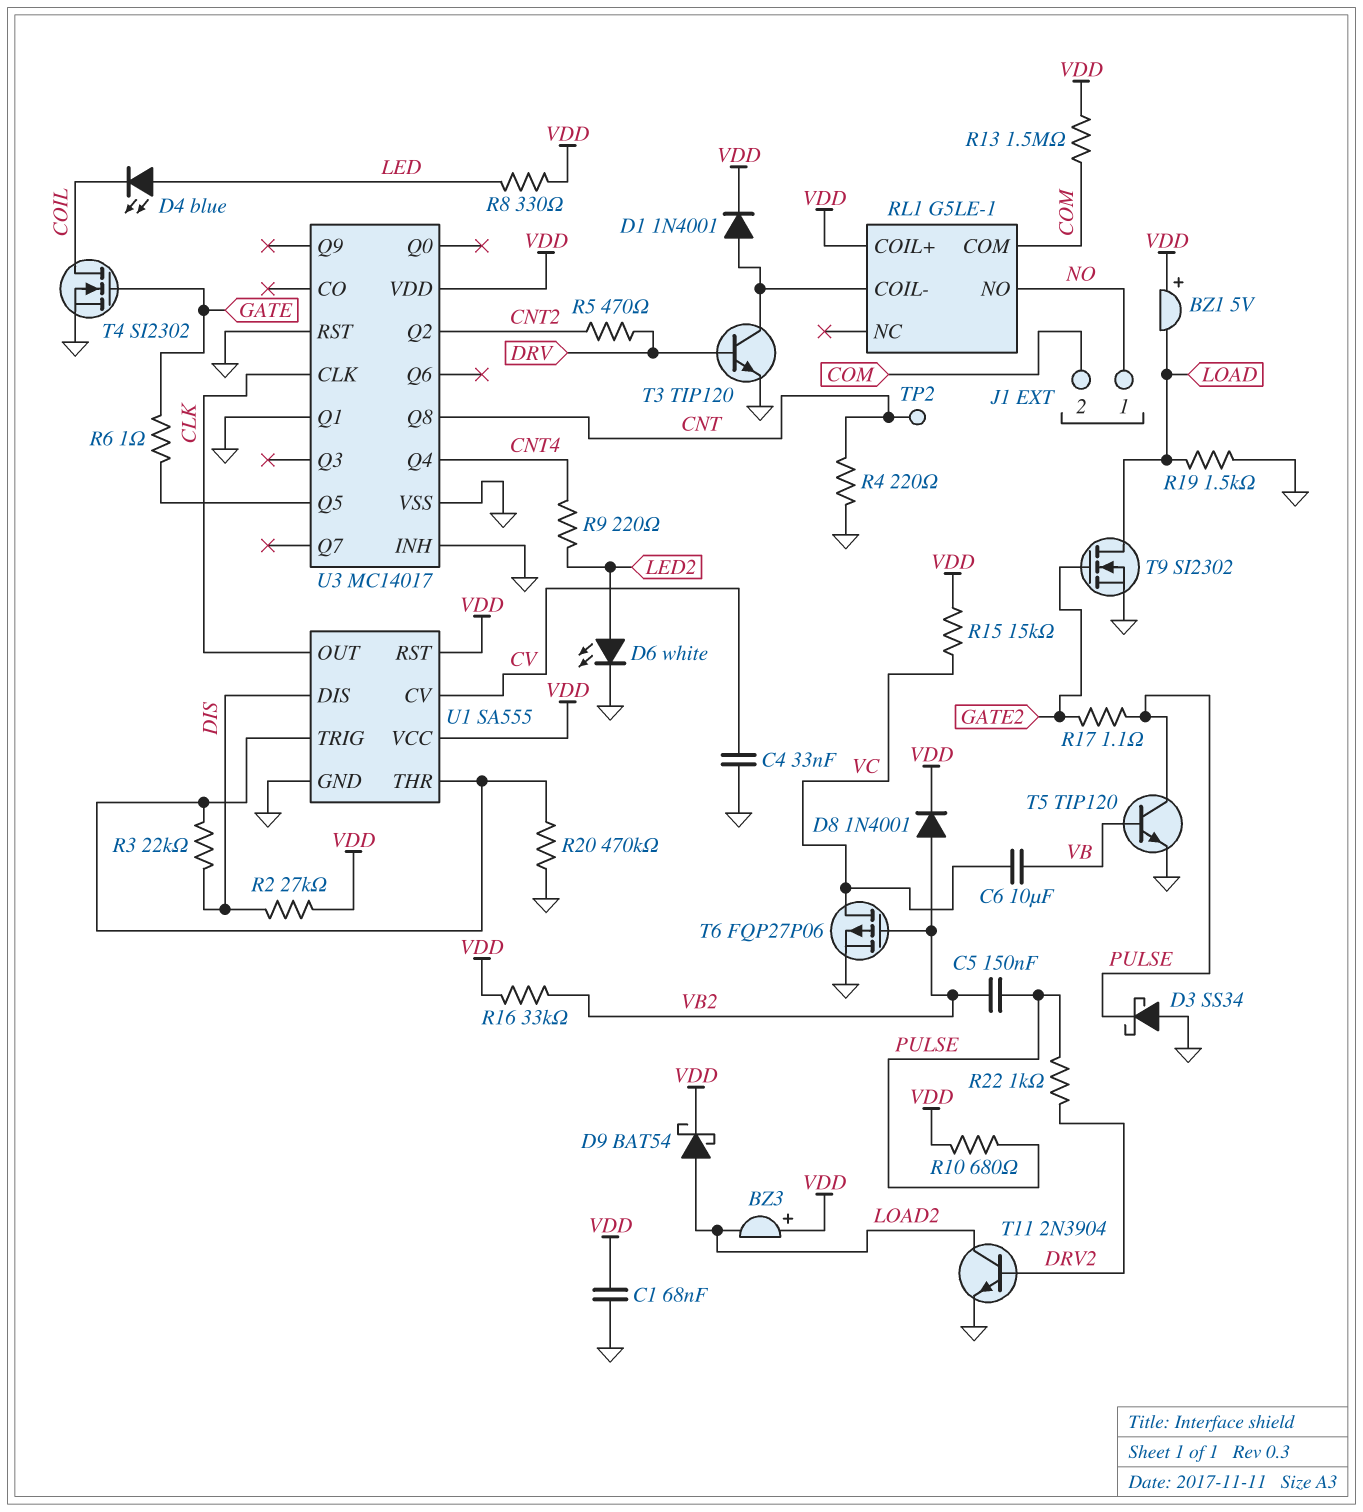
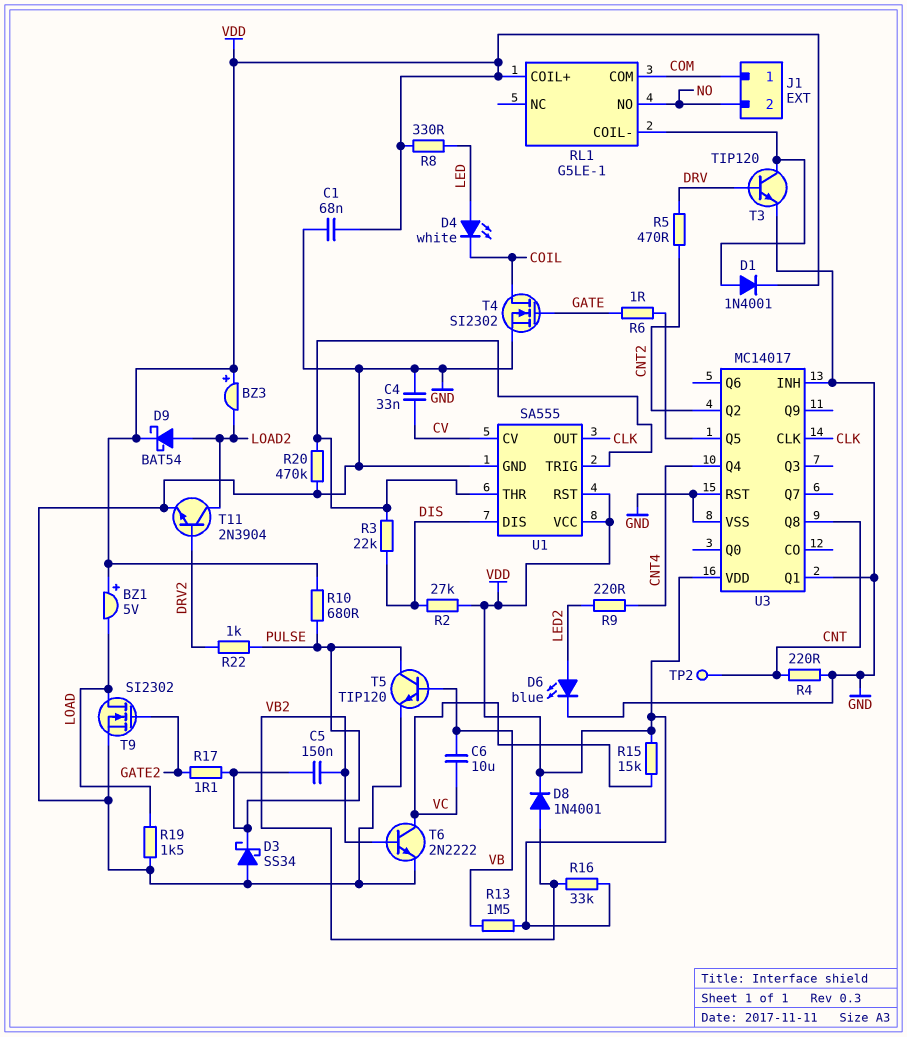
D4: LED blue (A LED, K COIL) -> LED white (A LED, K COIL)
D6: LED white (A LED2, K GND) -> LED blue (A LED2, K GND)
J1 pin 1: NO -> COM
J1 pin 2: COM -> NO
R13: 1.5M (COM, VDD) -> 1.5M (VB, VDD)
T6: PMOS FQP27P06 (G VB2, D VC, S GND) -> NPN 2N2222 (B VB2, C VC, E GND)

